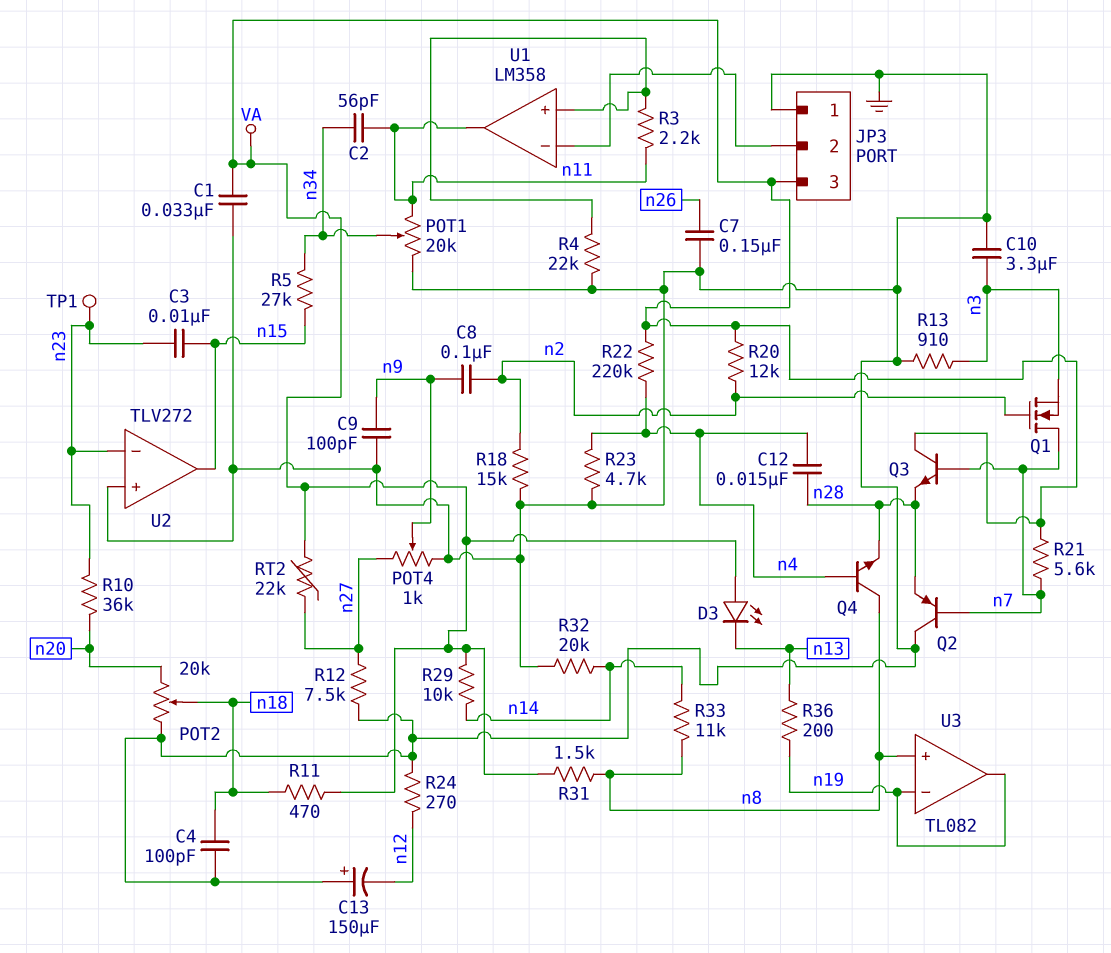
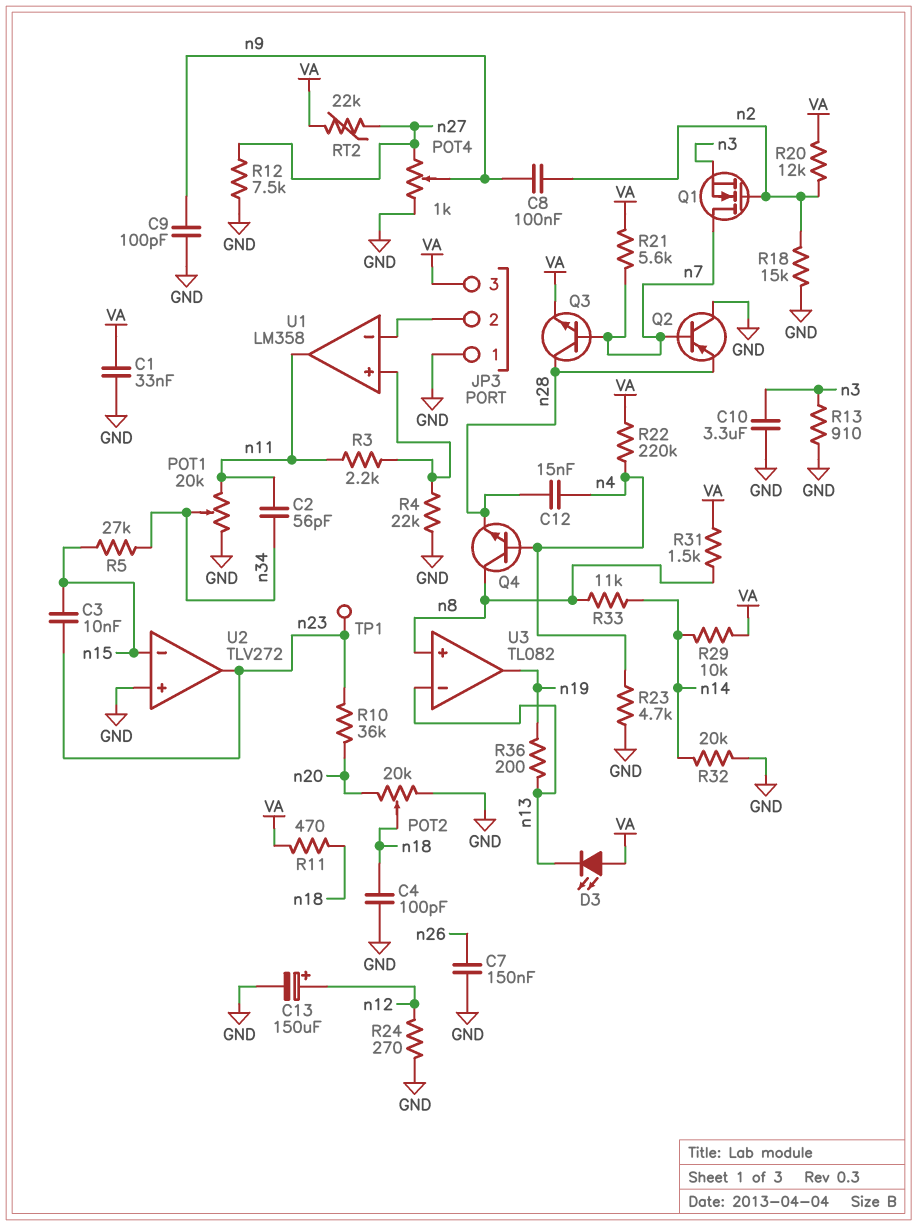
C13: 150uF (plus GND, minus n12) -> 150uF (plus n12, minus GND)
Q3: NPN (B n7, C VA, E n28) -> NPN (B n7, C n28, E VA)
U2 pin in-: n23 -> n15
U2 pin out: n15 -> n23
U3 pin in-: n19 -> n13

